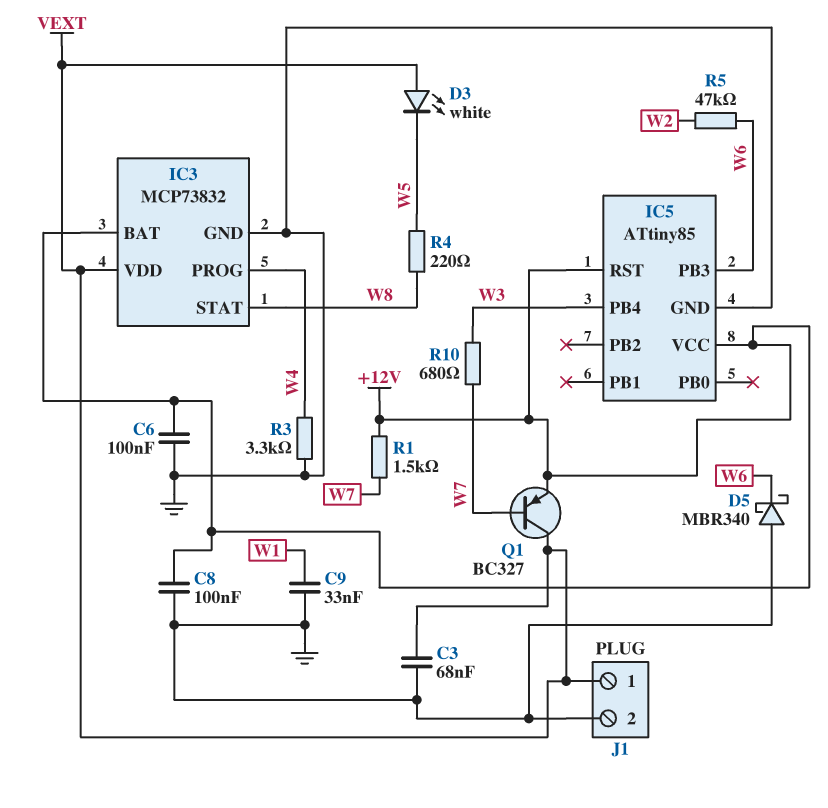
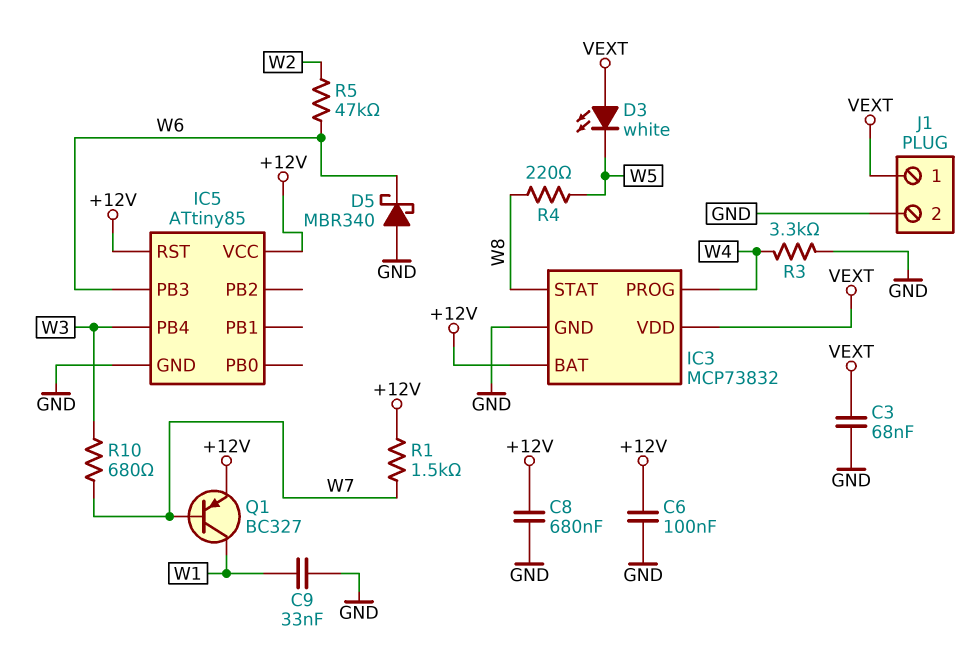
C8: 100nF (+12V, GND) -> 680nF (+12V, GND)
Q1: PNP BC327 (B W7, C VEXT, E +12V) -> PNP BC327 (B W7, C W1, E +12V)

